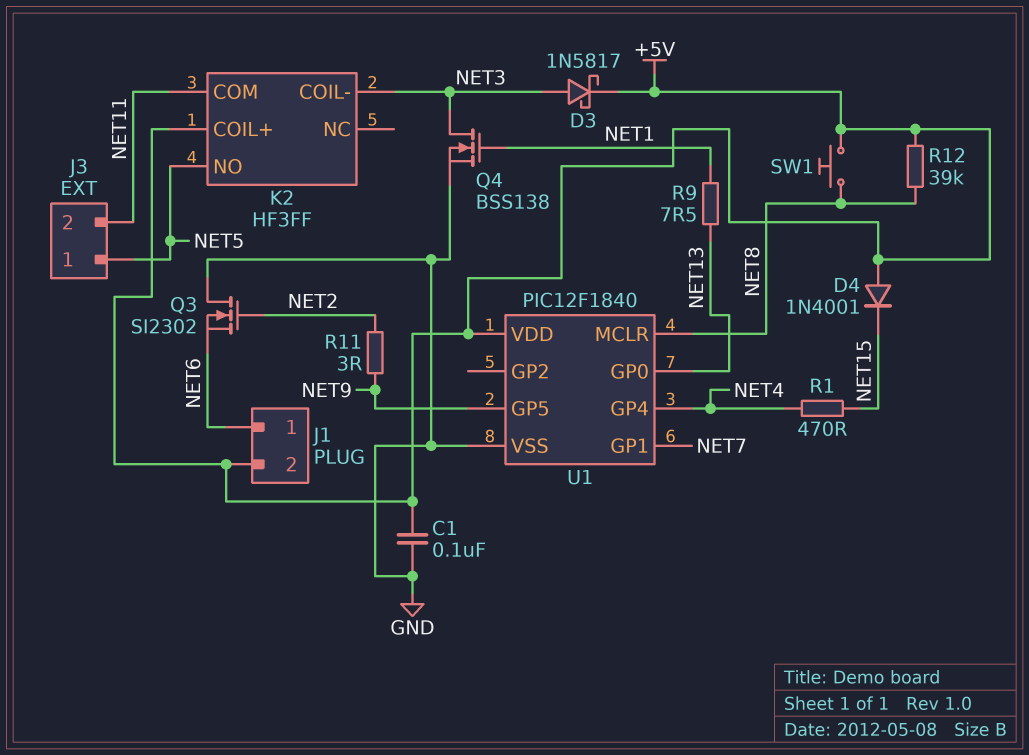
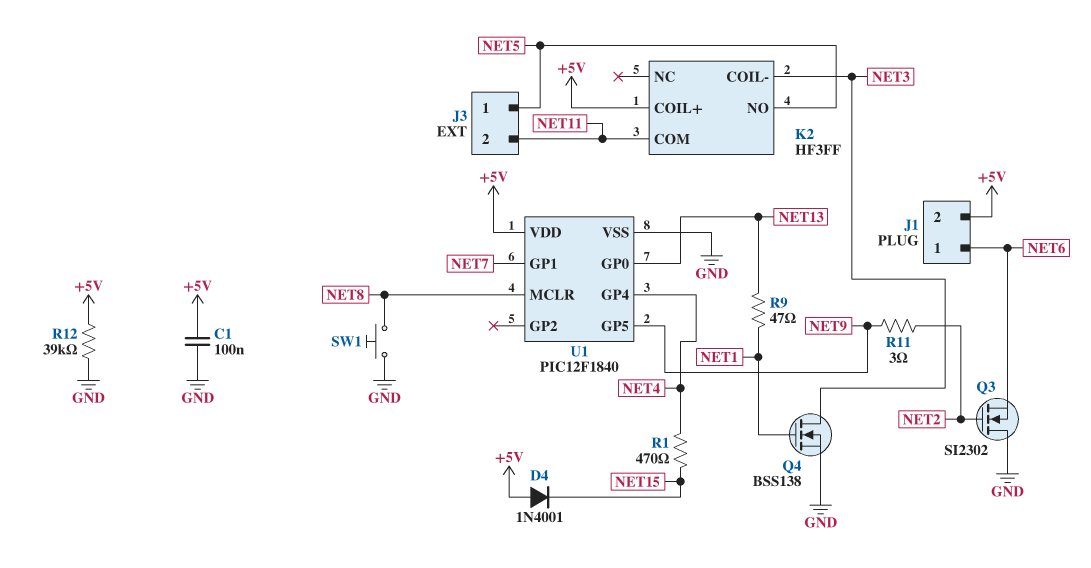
D3: schottky 1N5817 (A NET3, K +5V) -> none
R9: 7.5 (NET1, NET13) -> 47 (NET1, NET13)
R12: 39k (+5V, NET8) -> 39k (+5V, GND)
SW1: button (+5V, NET8) -> button (GND, NET8)

